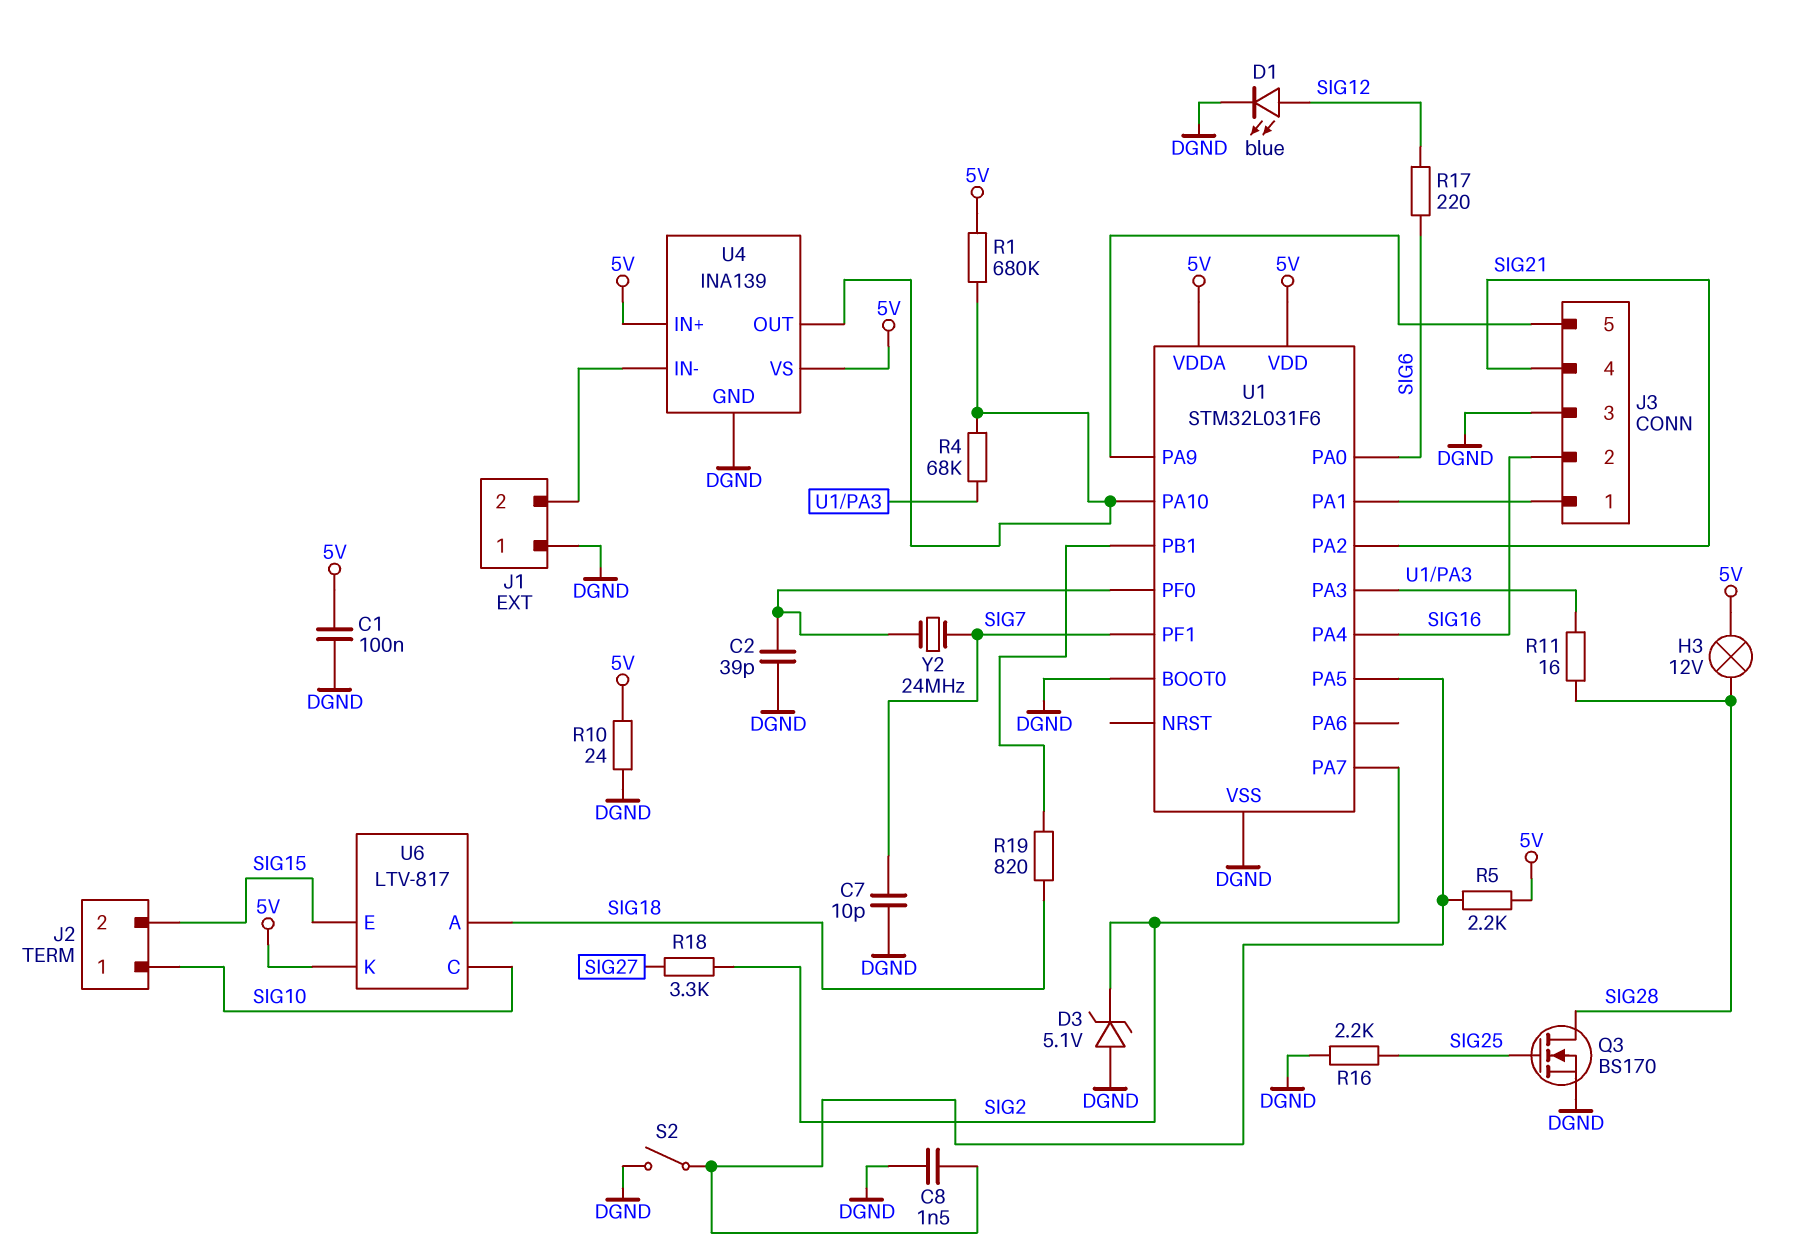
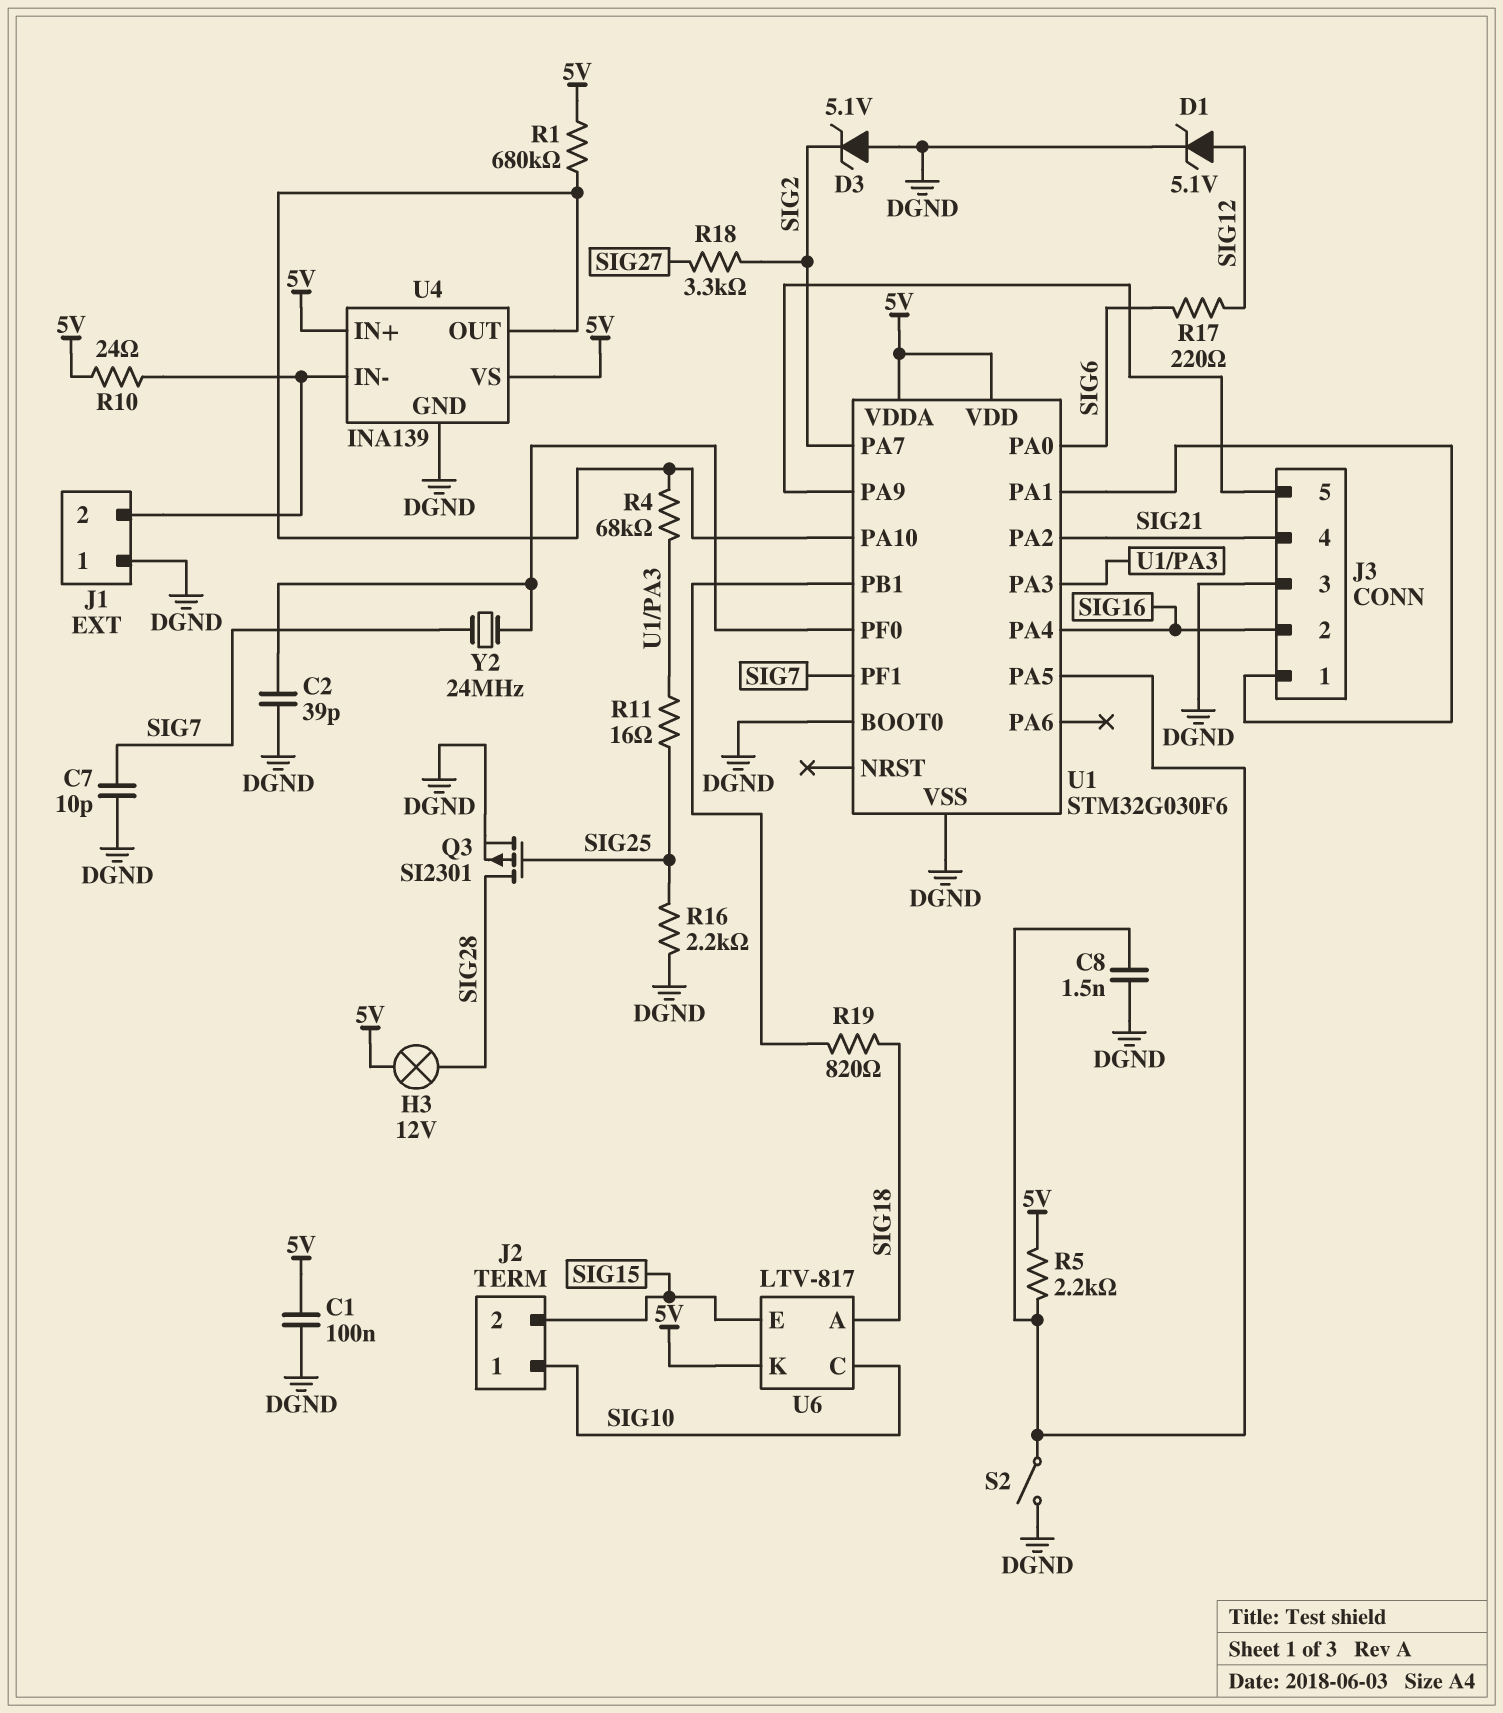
D1: LED blue (A SIG12, K DGND) -> zener 5.1V (A SIG12, K DGND)
Q3: NMOS BS170 (G SIG25, D SIG28, S DGND) -> PMOS SI2301 (G SIG25, D SIG28, S DGND)
R10: 24 (5V, DGND) -> 24 (5V, J1/2)
R11: 16 (SIG28, U1/PA3) -> 16 (SIG25, U1/PA3)
U1: STM32L031F6 -> STM32G030F6

